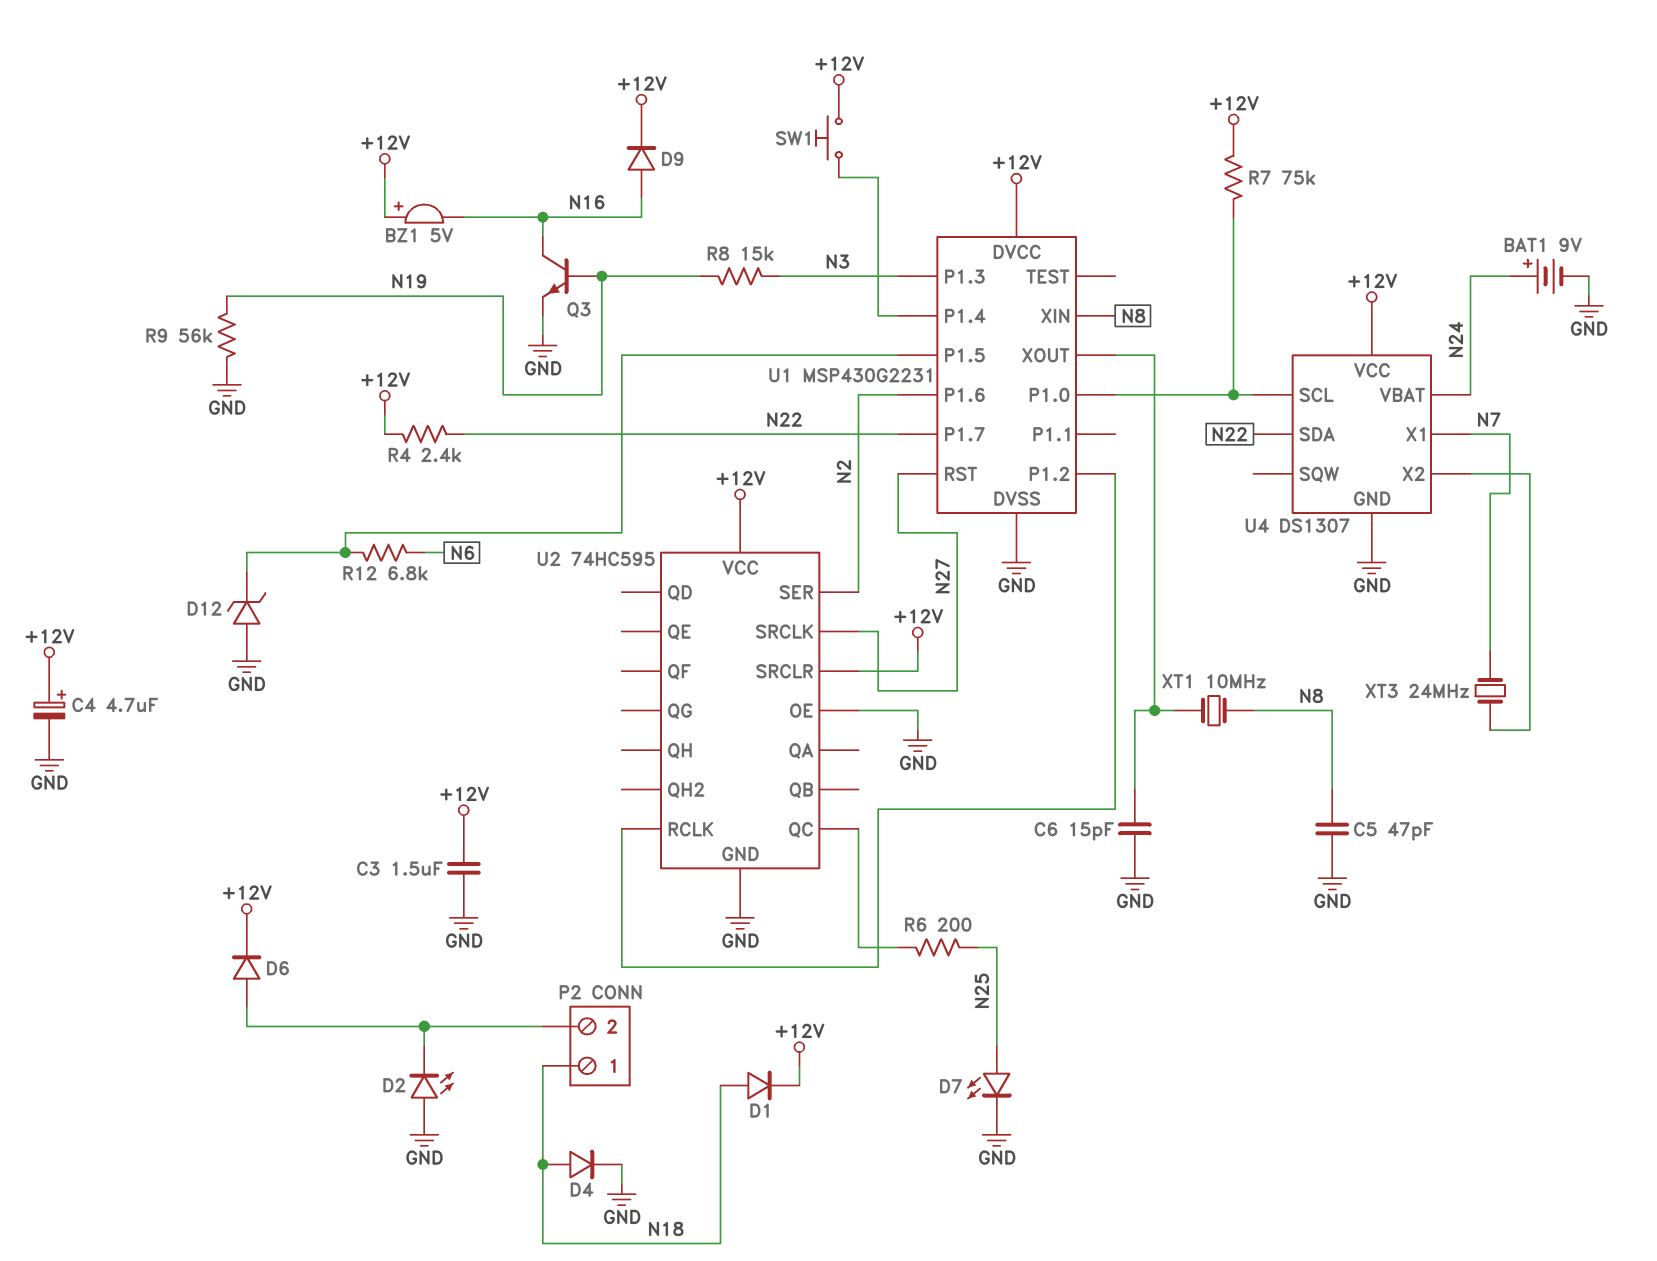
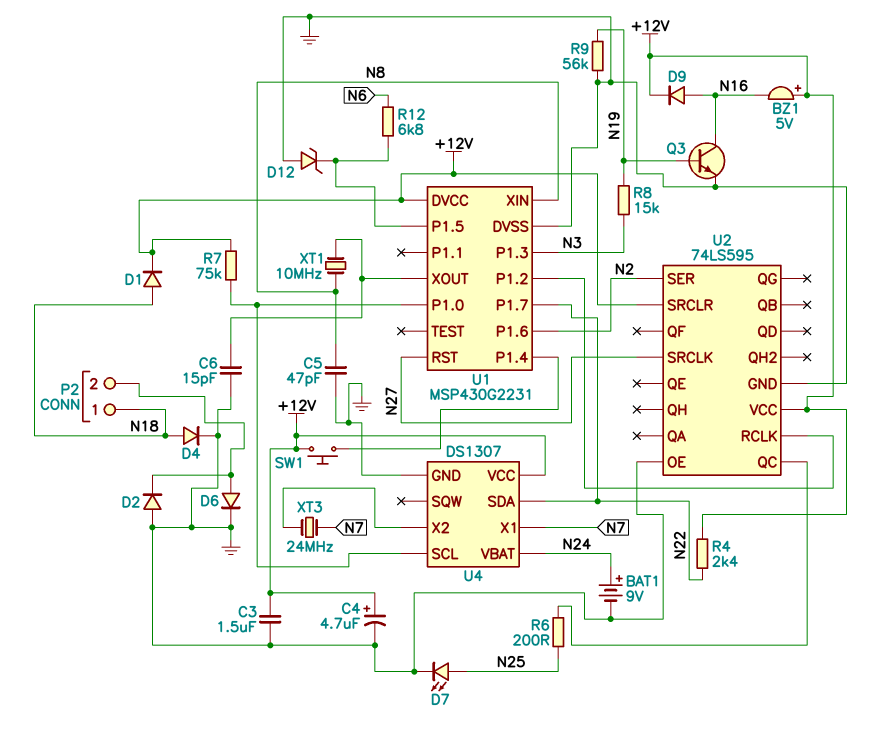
D2: LED (A GND, K P2/2) -> diode (A GND, K P2/2)
D6: diode (A P2/2, K +12V) -> diode (A P2/2, K GND)
U2: 74HC595 -> 74LS595

